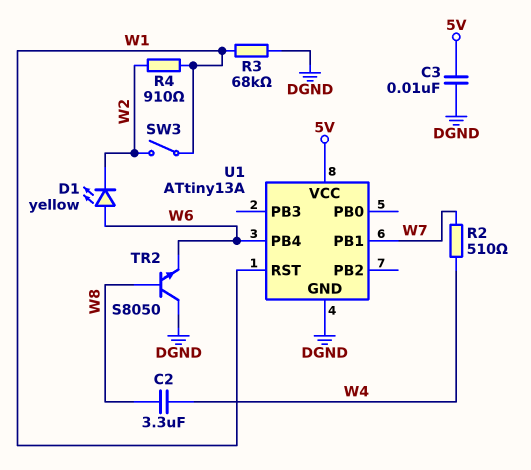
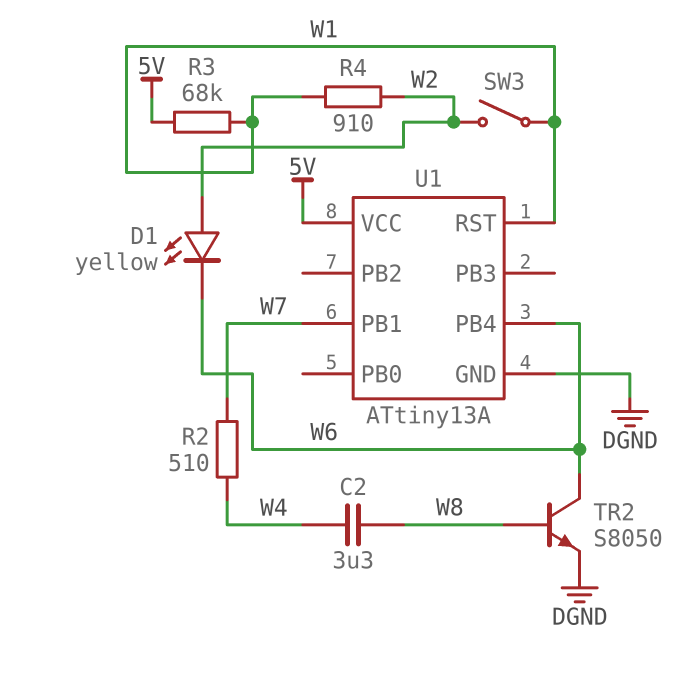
C3: 10nF (5V, DGND) -> none
D1: LED yellow (A W6, K W2) -> LED yellow (A W2, K W6)
R3: 68k (DGND, W1) -> 68k (5V, W1)
TR2: NPN S8050 (B W8, C DGND, E W6) -> NPN S8050 (B W8, C W6, E DGND)

